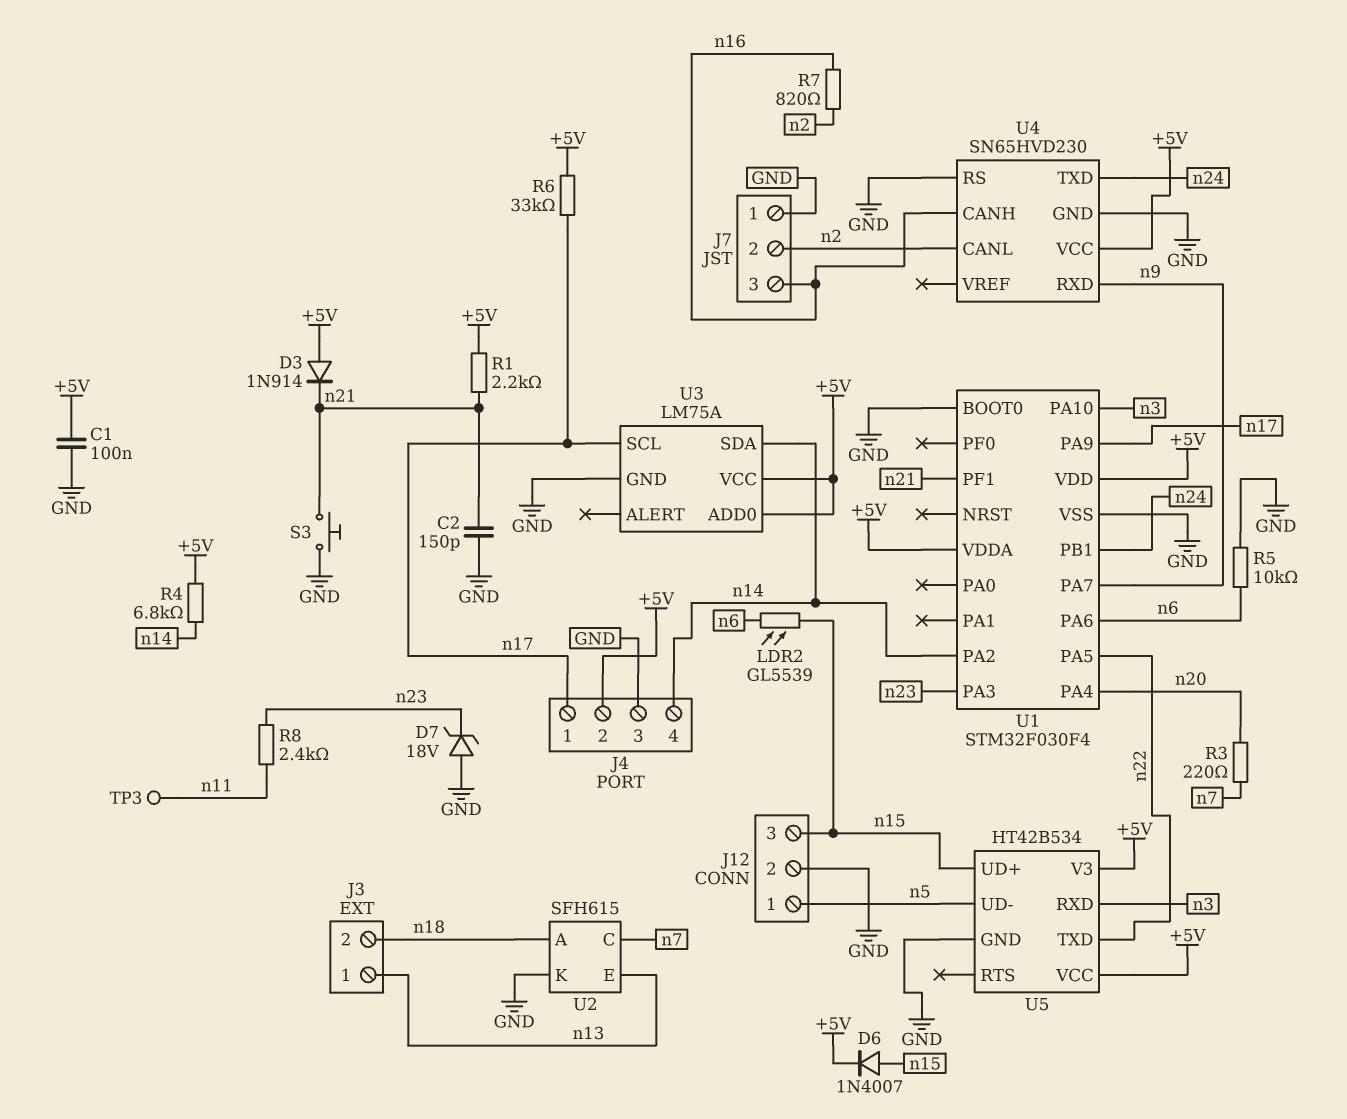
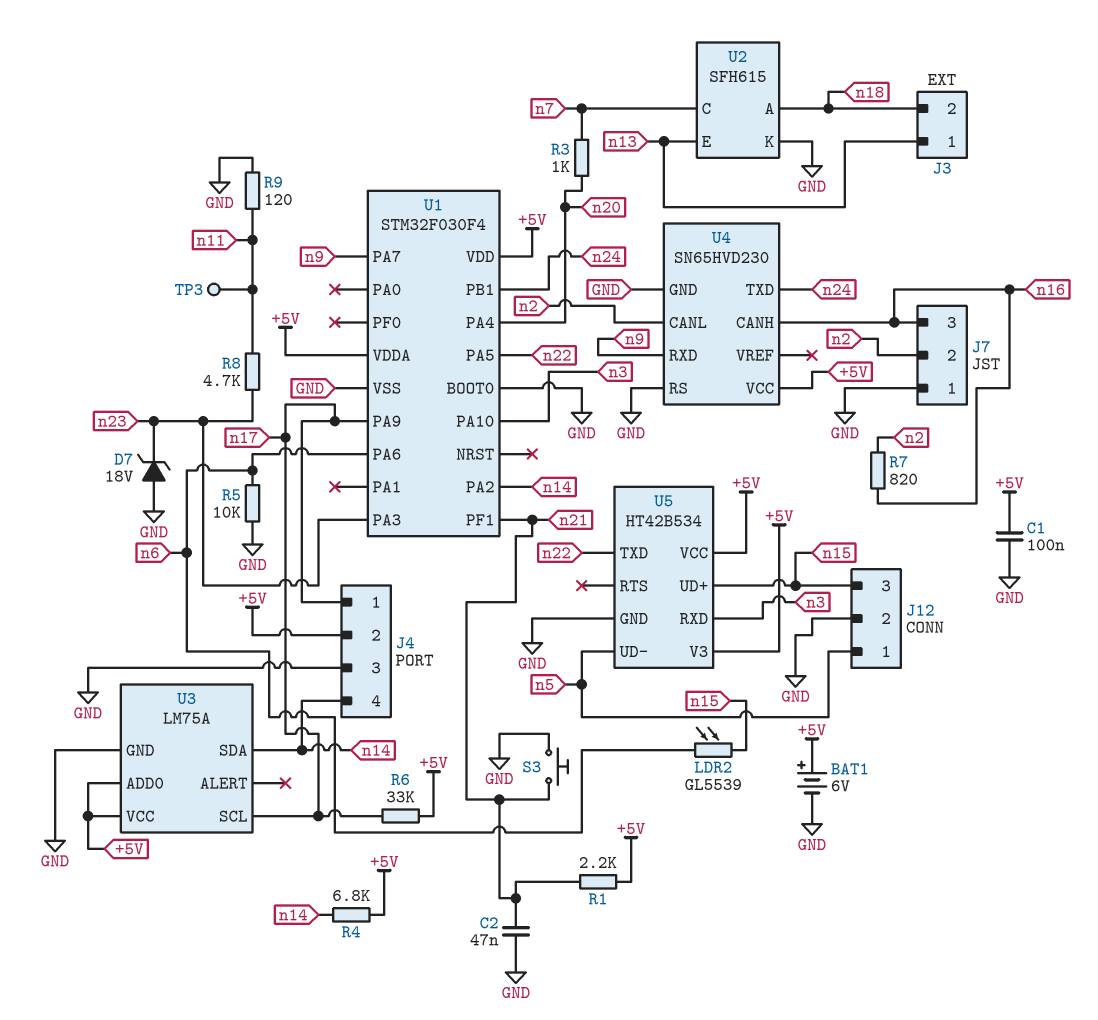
BAT1: none -> 6V (plus +5V, minus GND)
C2: 150pF (GND, n21) -> 47nF (GND, n21)
D3: diode 1N914 (A +5V, K n21) -> none
D6: diode 1N4007 (A n15, K +5V) -> none
R3: 220 (n7, n20) -> 1k (n7, n20)
R8: 2.4k (n11, n23) -> 4.7k (n11, n23)
R9: none -> 120 (GND, n11)

